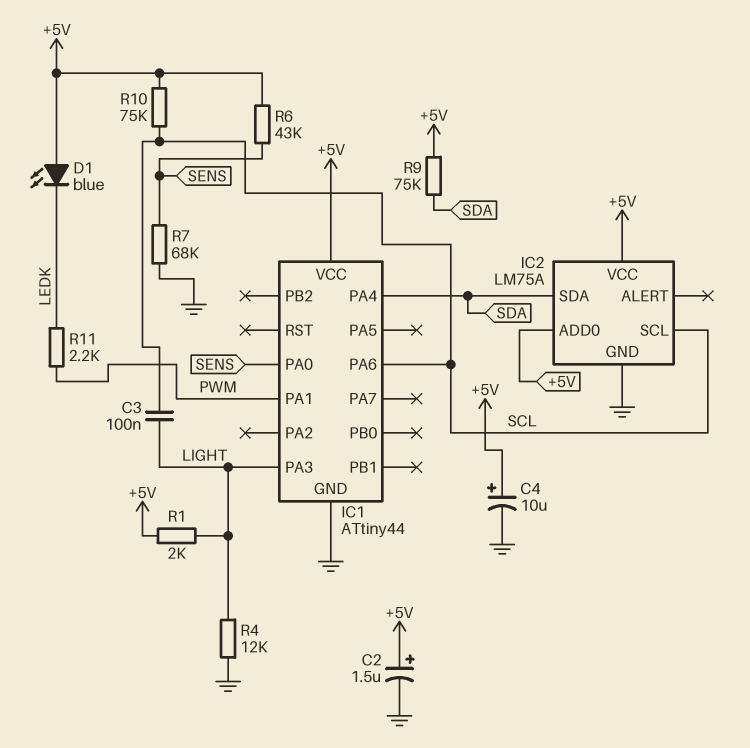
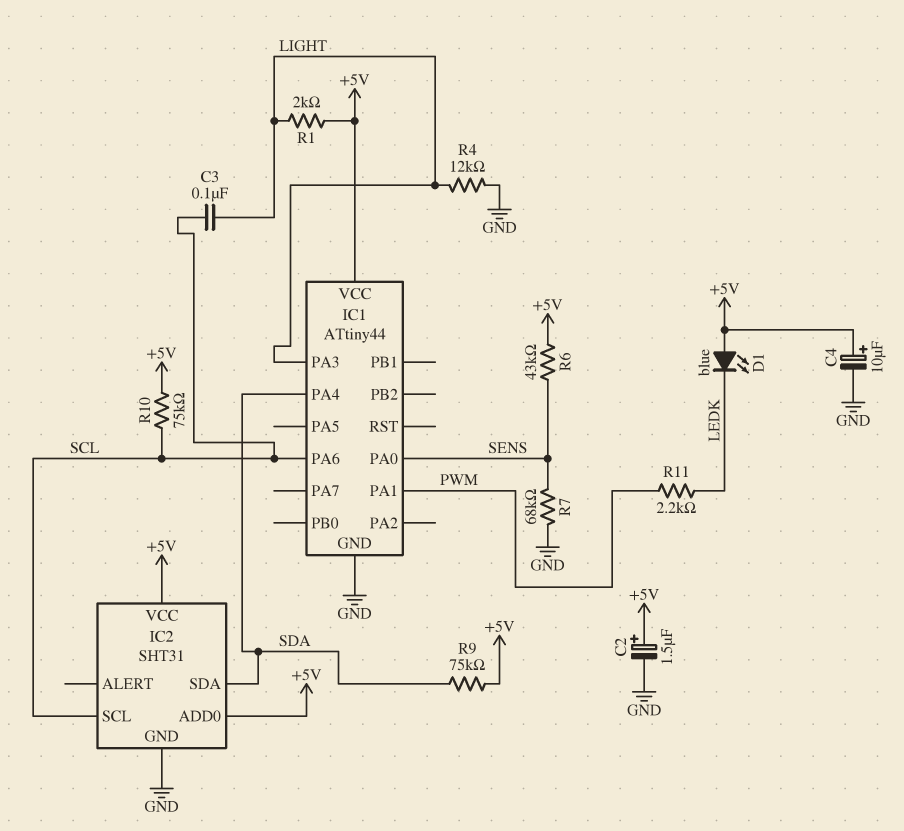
IC2: LM75A -> SHT31

